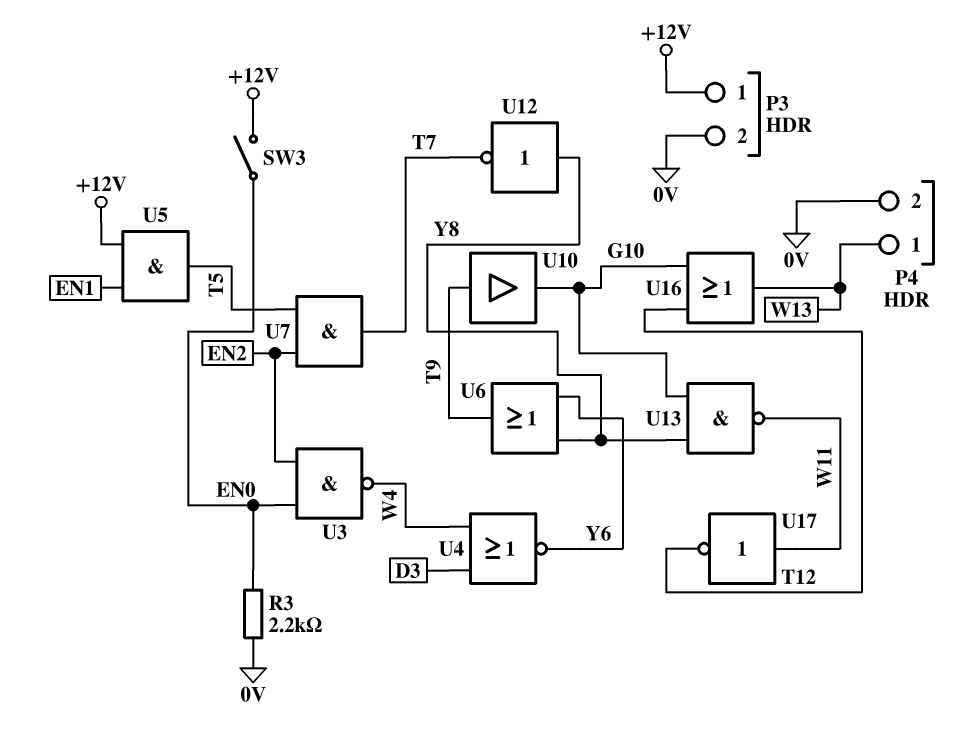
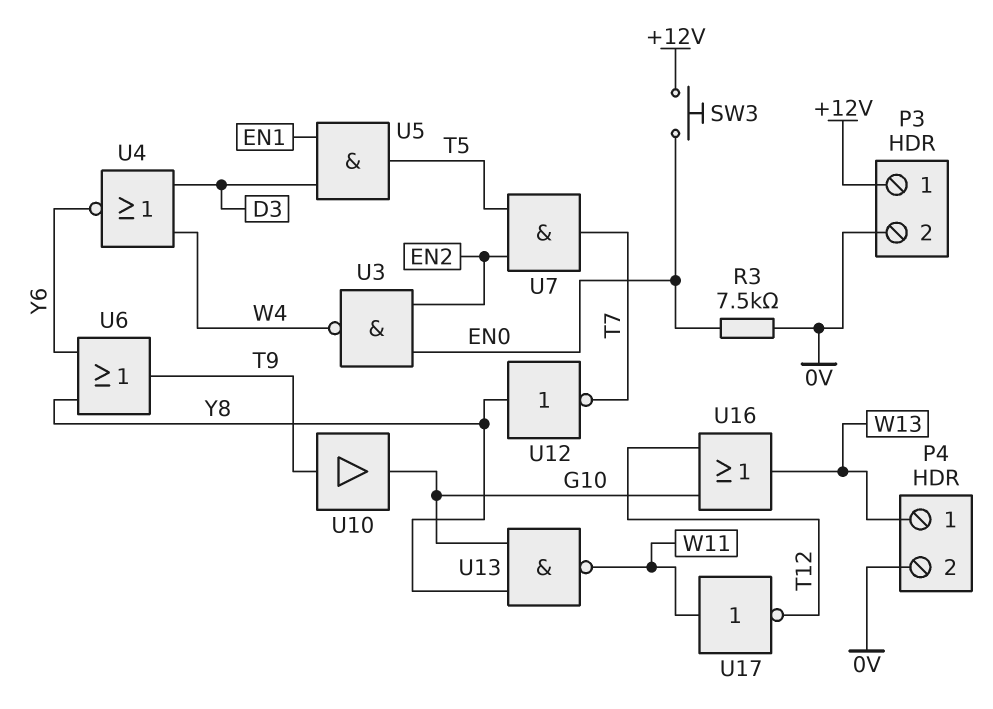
R3: 2.2k (0V, EN0) -> 7.5k (0V, EN0)
SW3: switch (+12V, EN0) -> button (+12V, EN0)
U5: AND (in +12V, in EN1, out T5) -> AND (in D3, in EN1, out T5)

